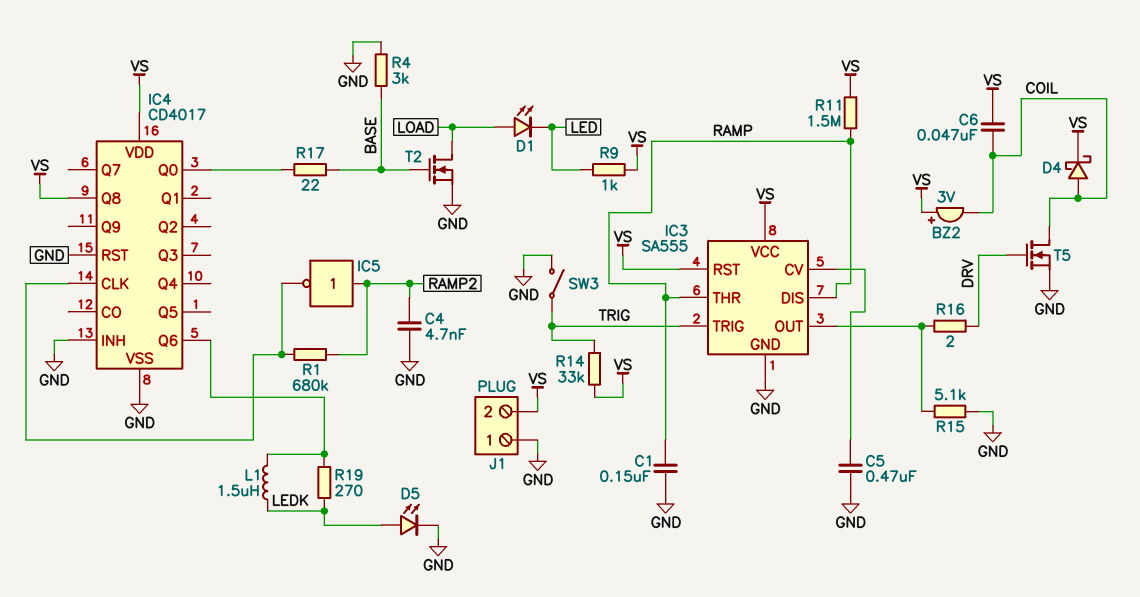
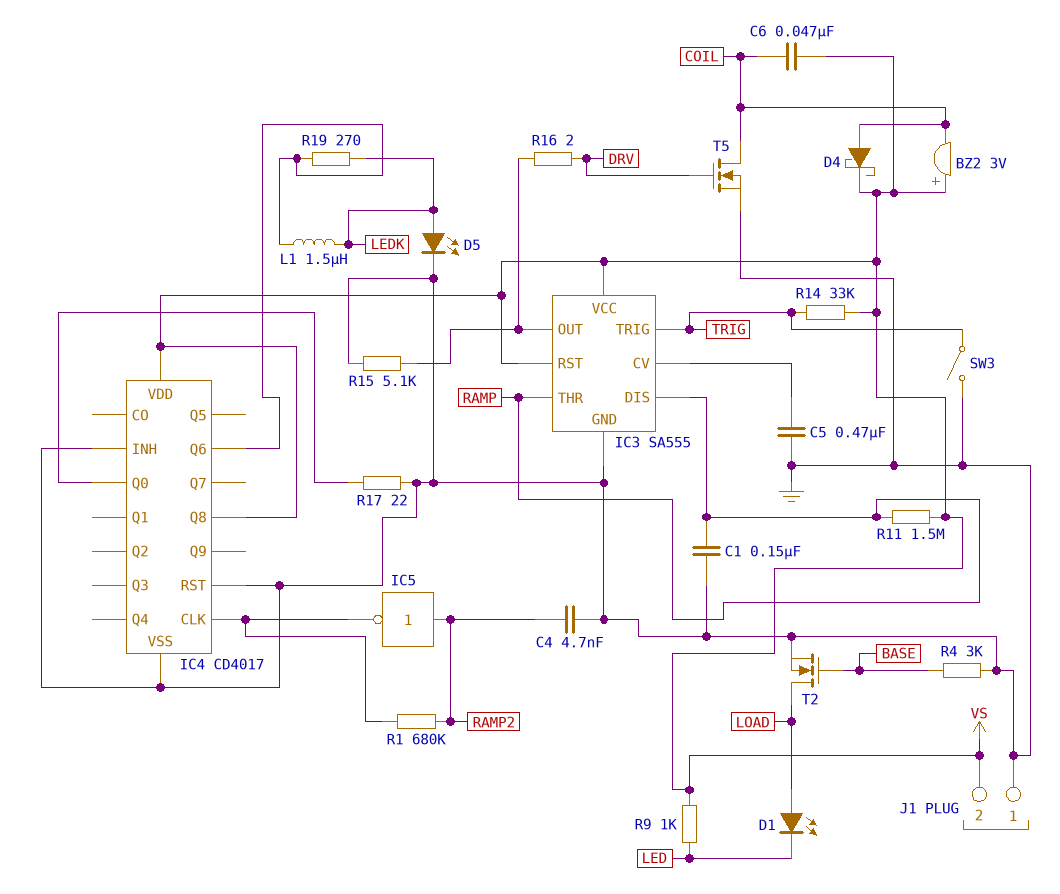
R17: 22 (BASE, IC4/Q0) -> 22 (GND, IC4/Q0)

